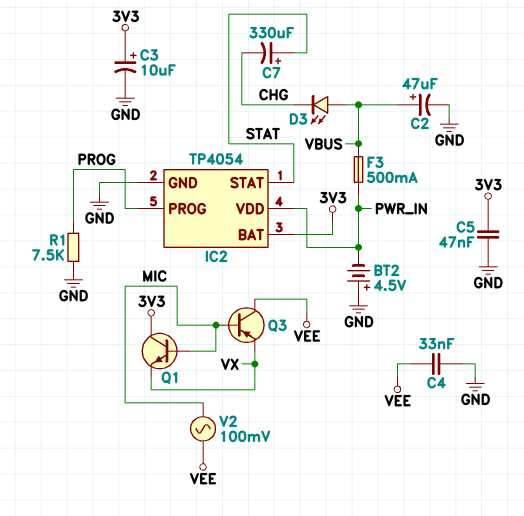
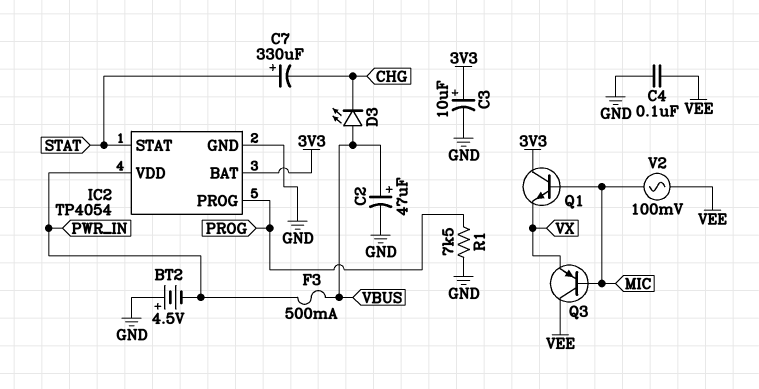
C4: 33nF (GND, VEE) -> 100nF (GND, VEE)
C5: 47nF (3V3, GND) -> none

